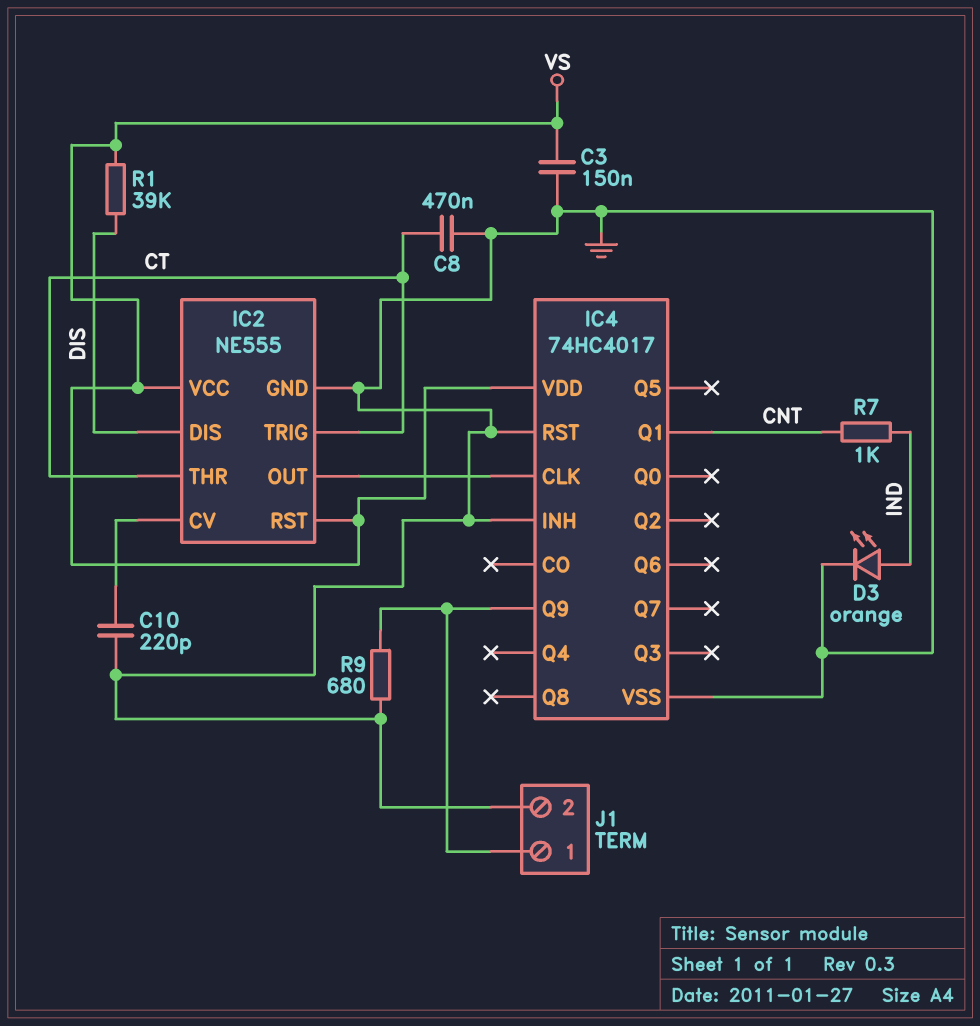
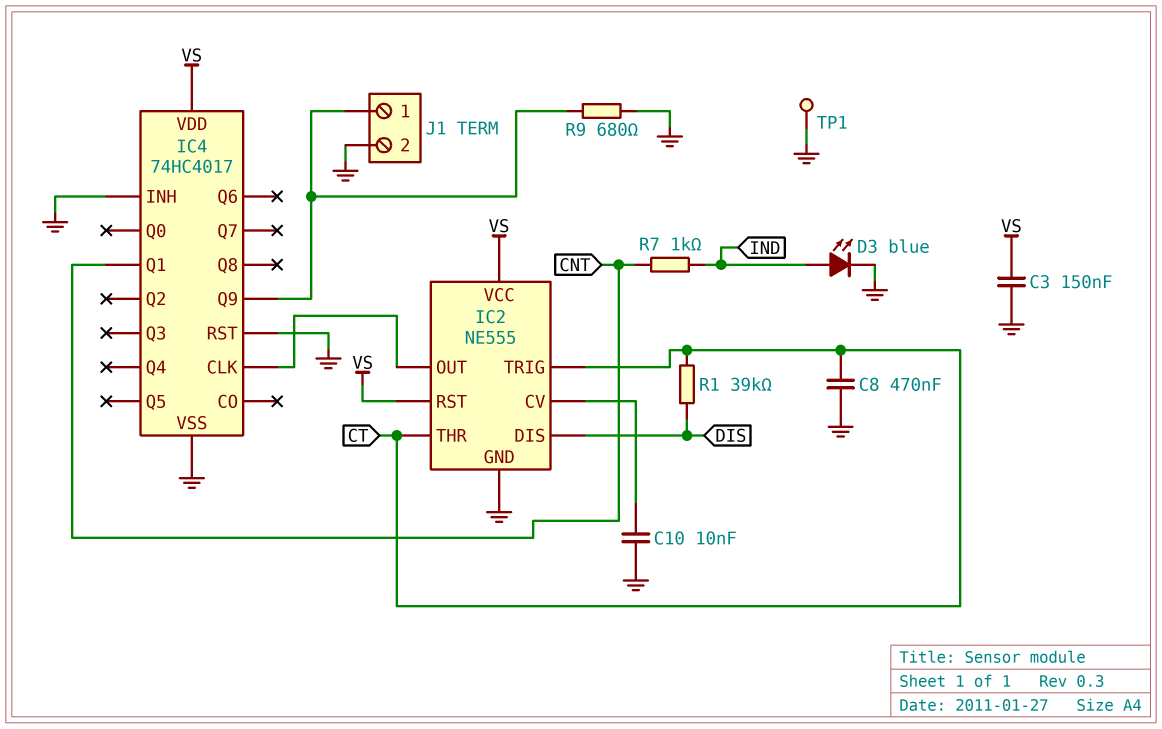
C10: 220pF (GND, IC2/CV) -> 10nF (GND, IC2/CV)
D3: LED orange (A IND, K GND) -> LED blue (A IND, K GND)
R1: 39k (DIS, VS) -> 39k (CT, DIS)
TP1: none -> test point (GND)

